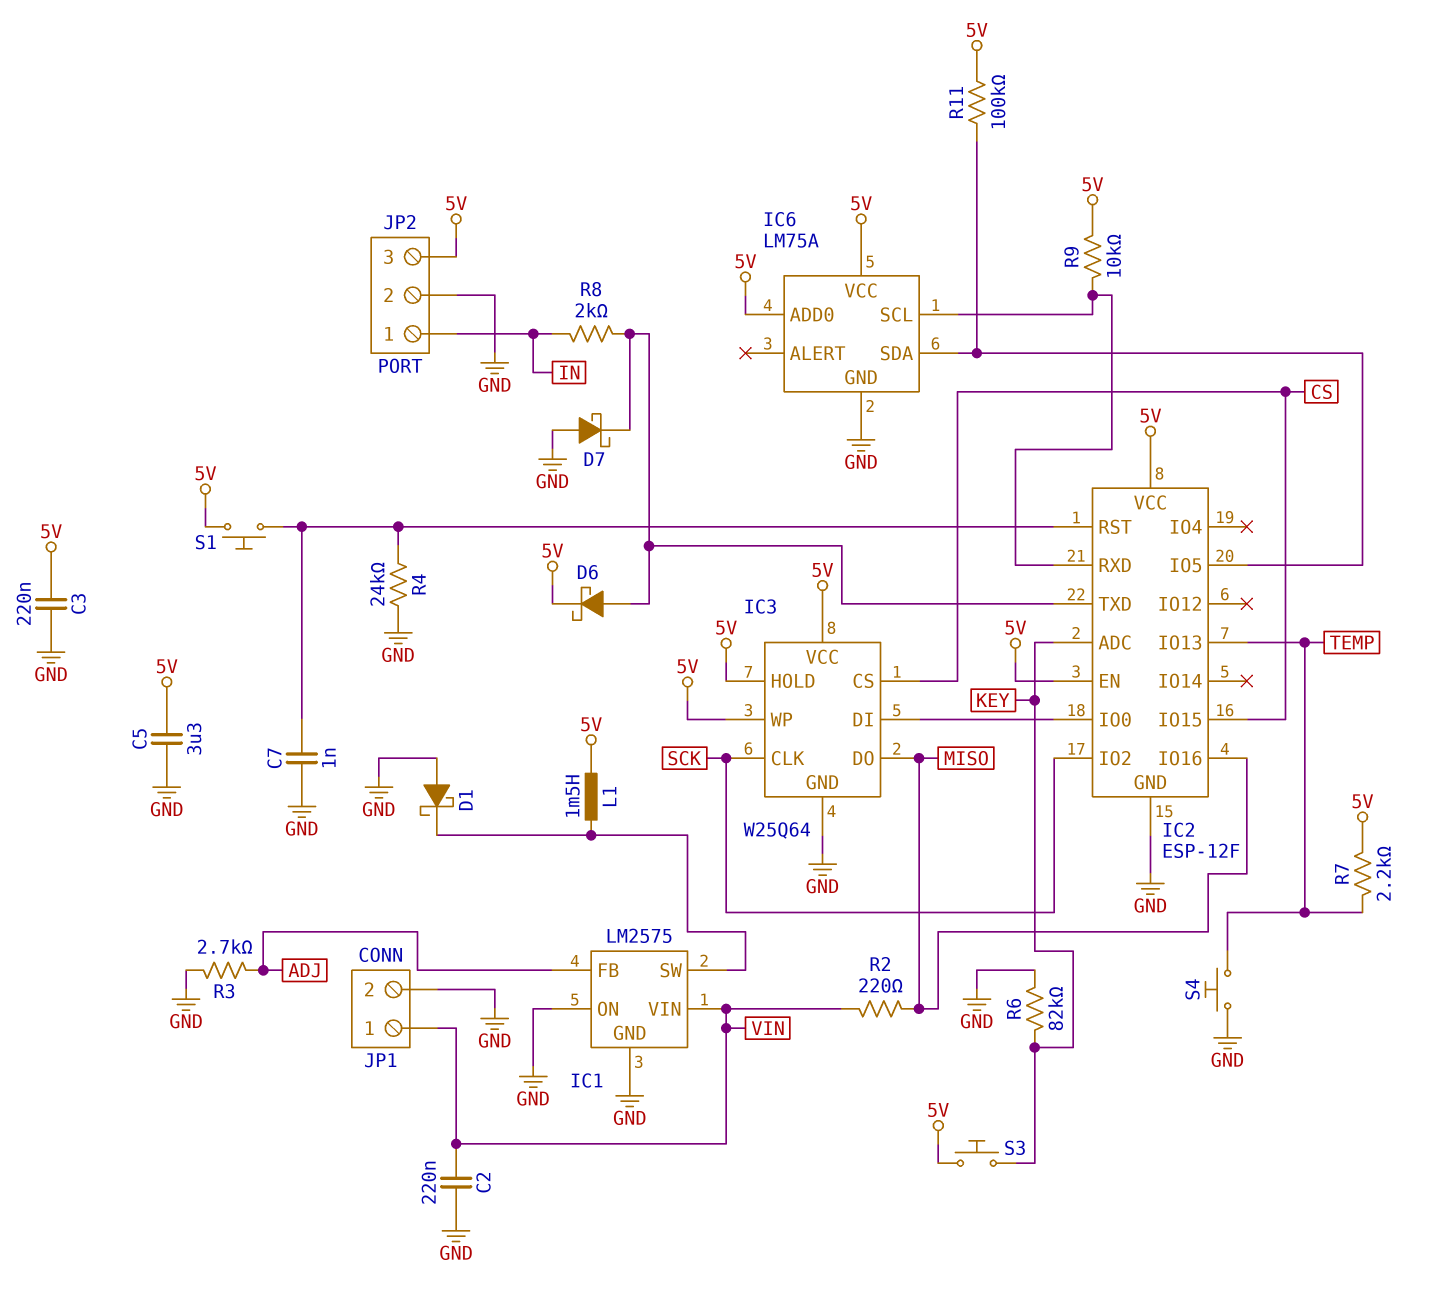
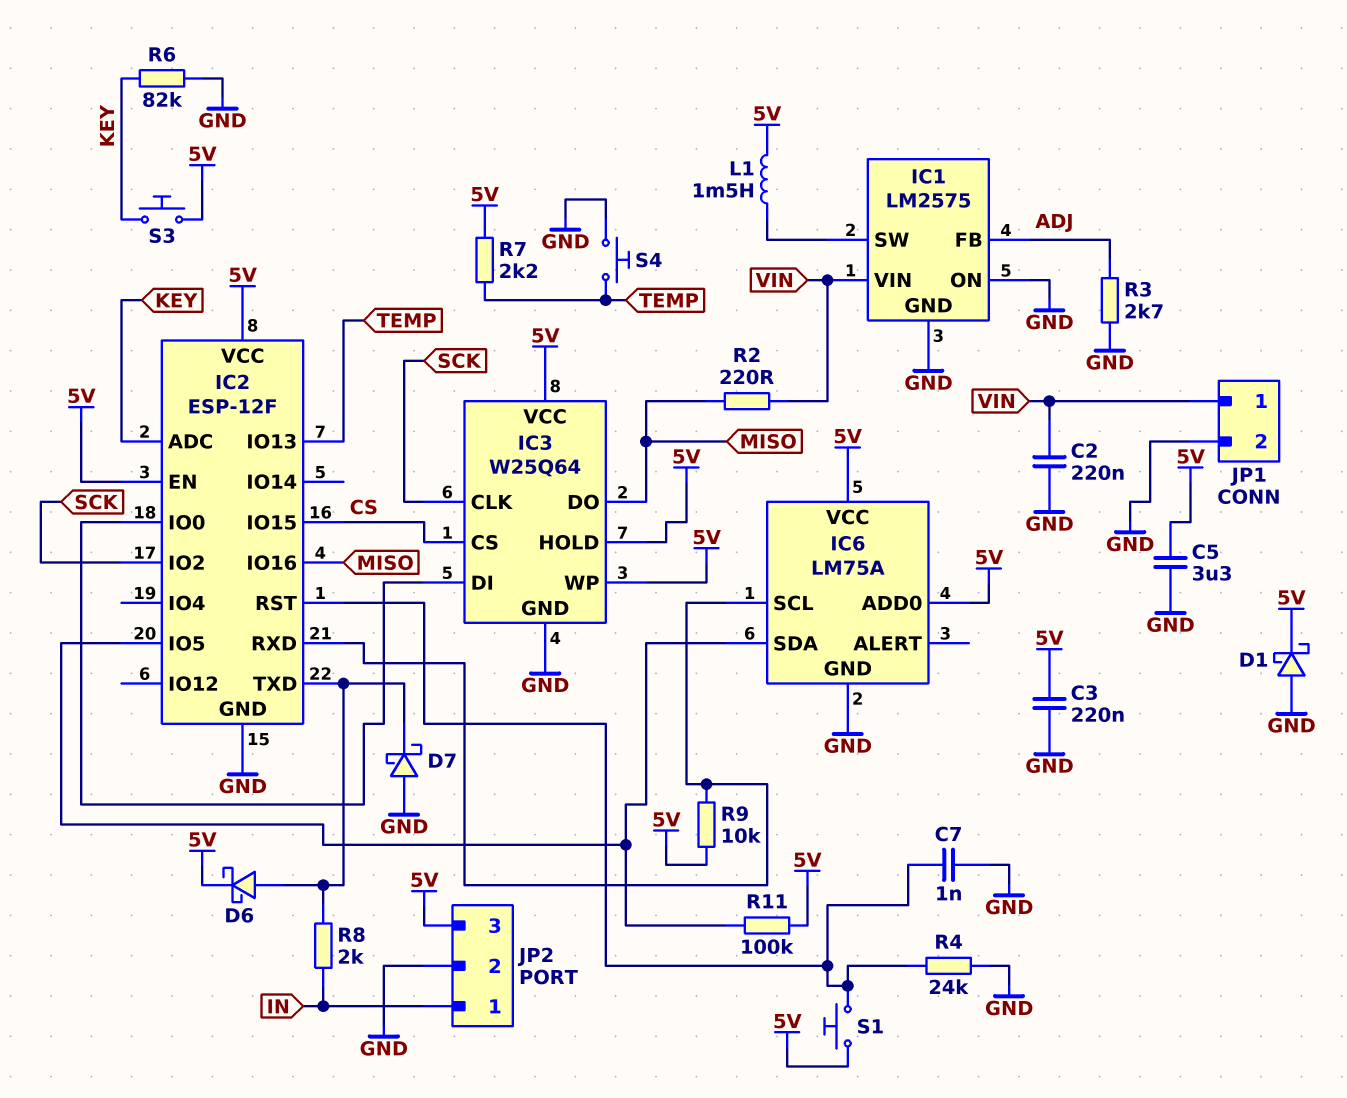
D1: schottky (A GND, K IC1/SW) -> schottky (A GND, K 5V)

